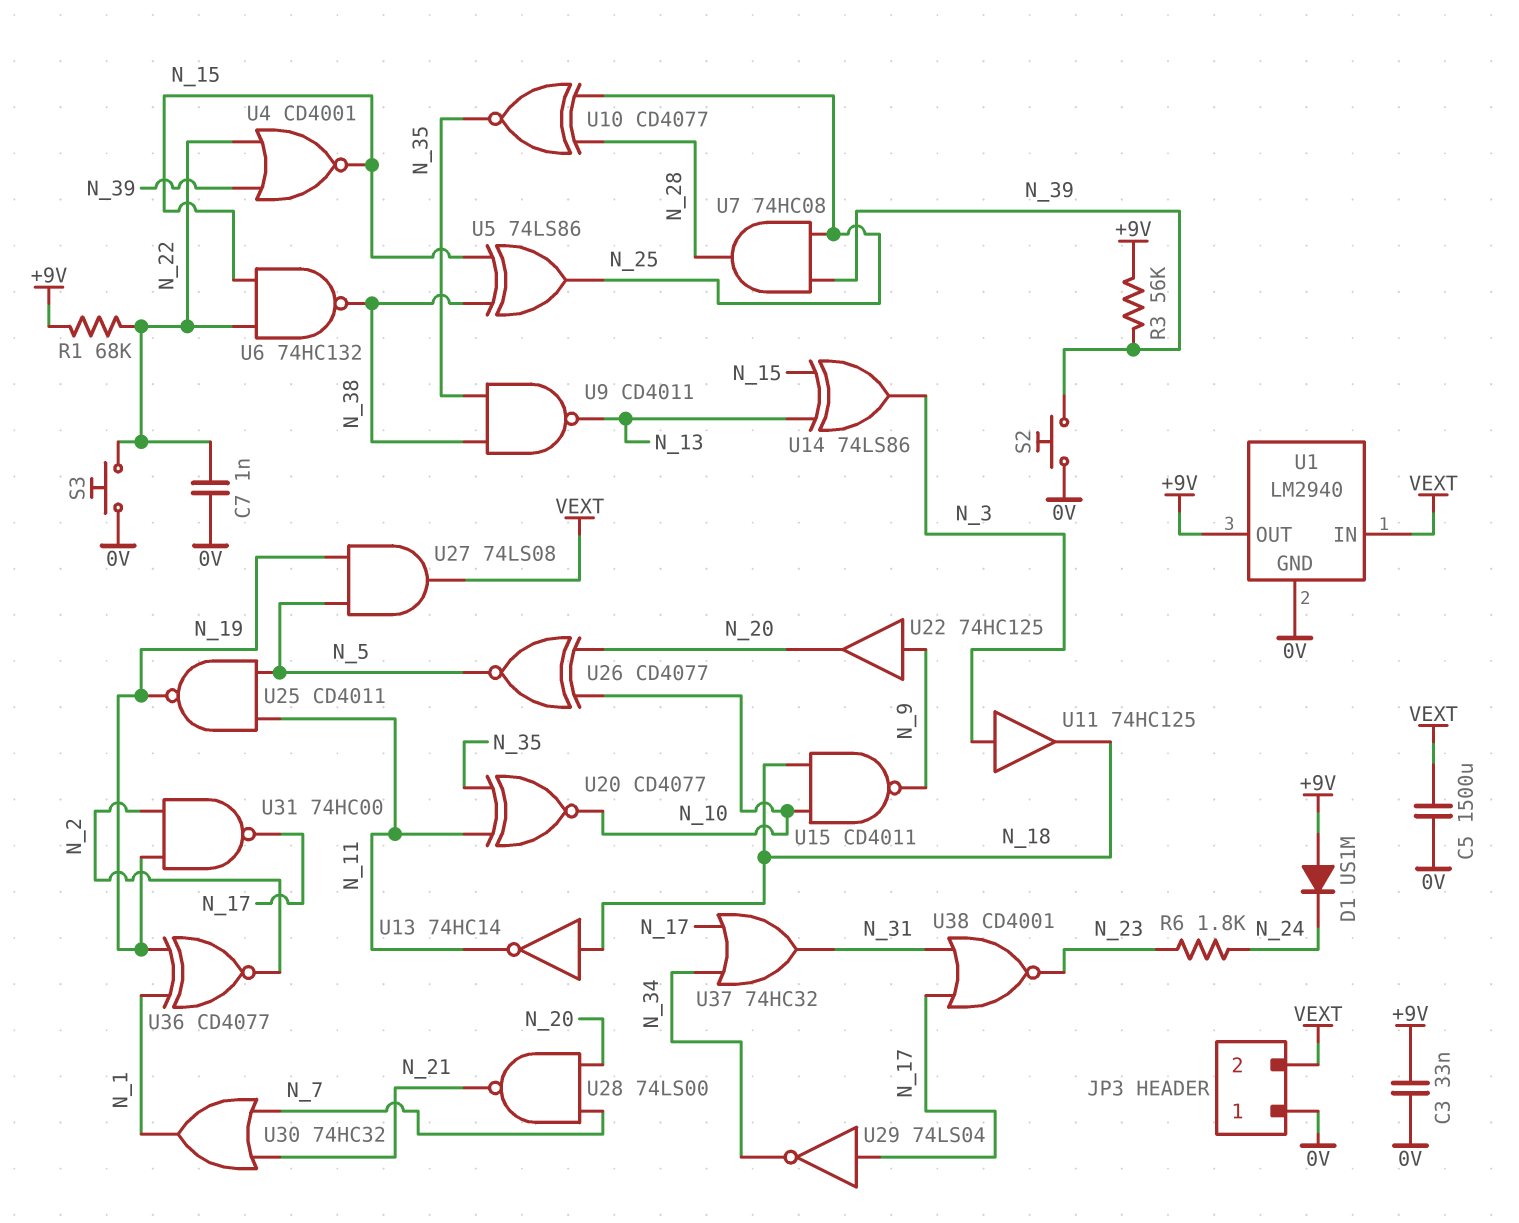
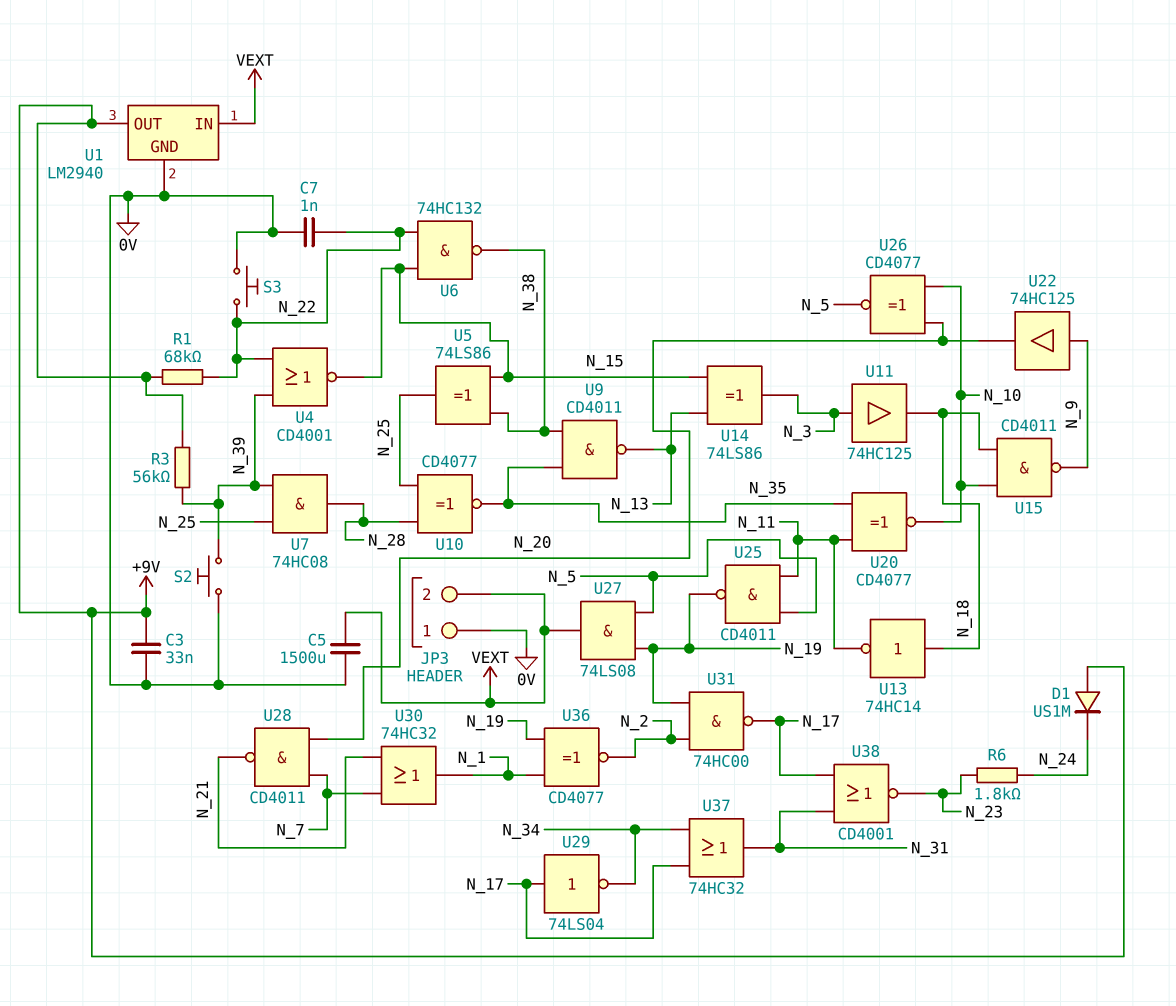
U28: NAND 74LS00 (in N_7, in N_20, out N_21) -> NAND CD4011 (in N_7, in N_20, out N_21)

